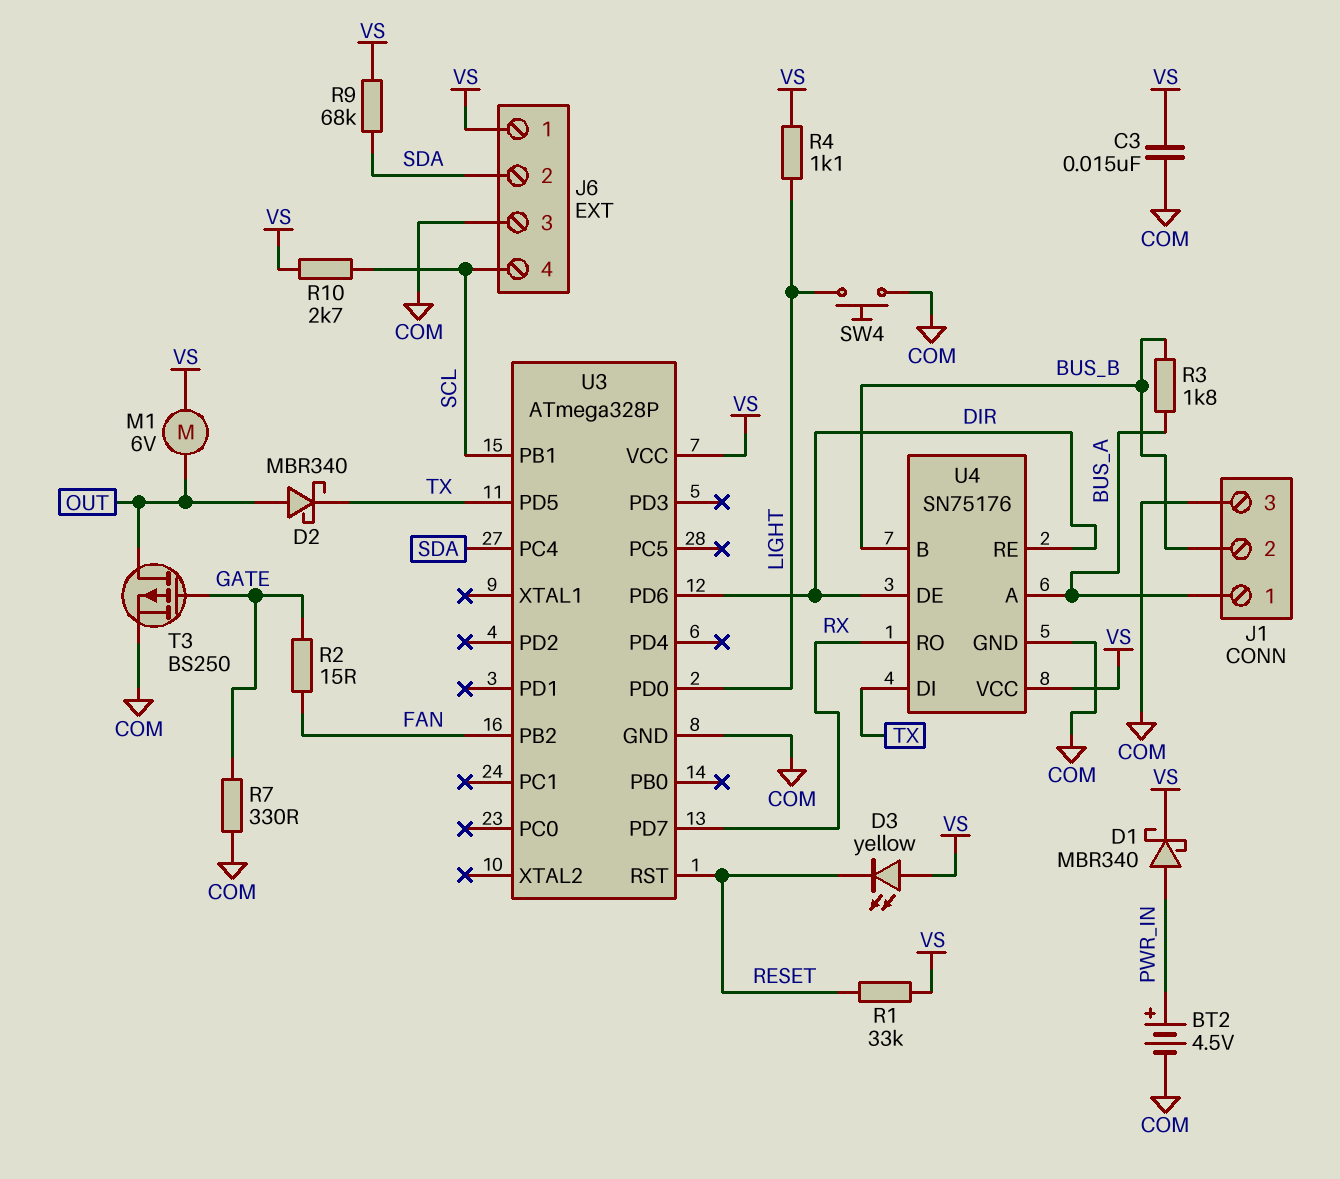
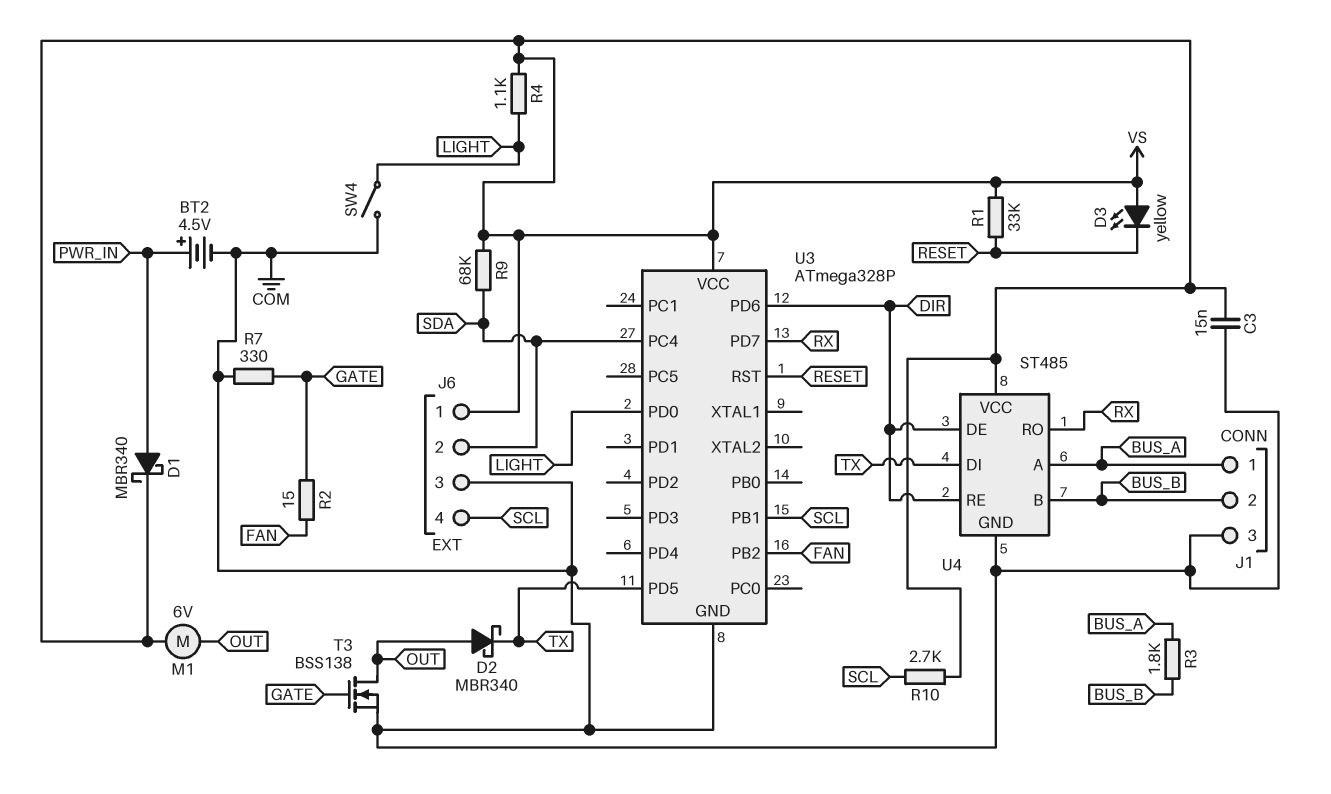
SW4: button (COM, LIGHT) -> switch (COM, LIGHT)
T3: PMOS BS250 (G GATE, D OUT, S COM) -> NMOS BSS138 (G GATE, D OUT, S COM)
U4: SN75176 -> ST485

